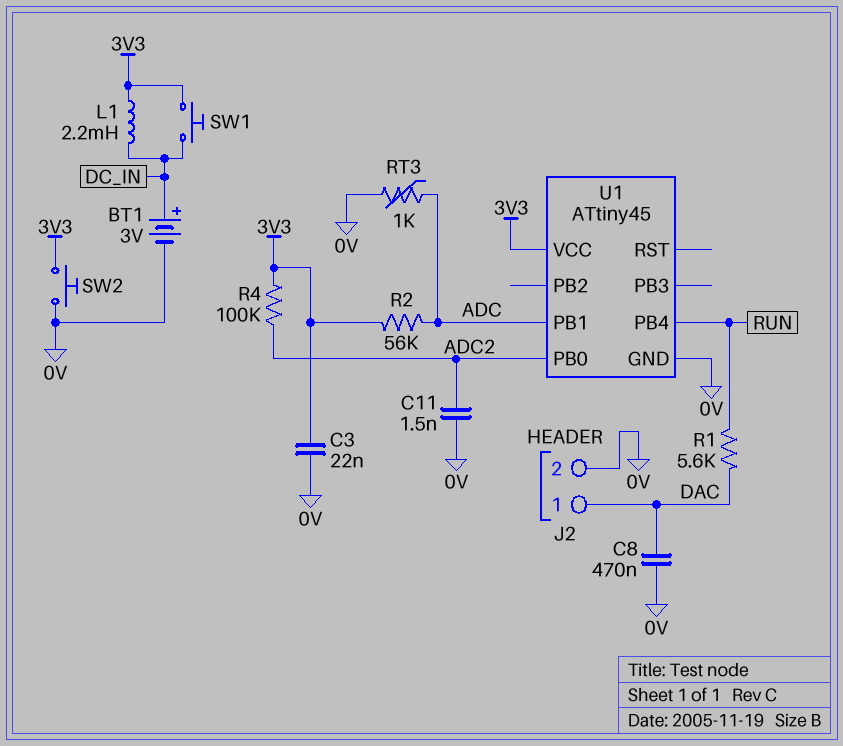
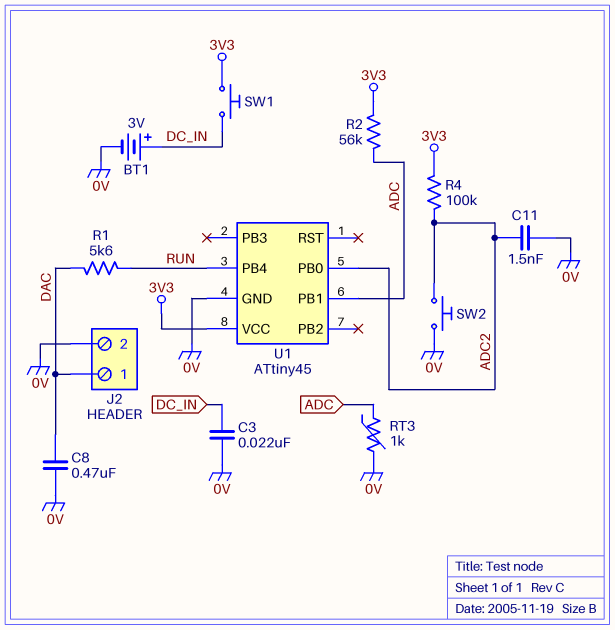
C3: 22nF (0V, 3V3) -> 22nF (0V, DC_IN)
L1: 2.2mH (3V3, DC_IN) -> none
SW2: button (0V, 3V3) -> button (0V, ADC2)

